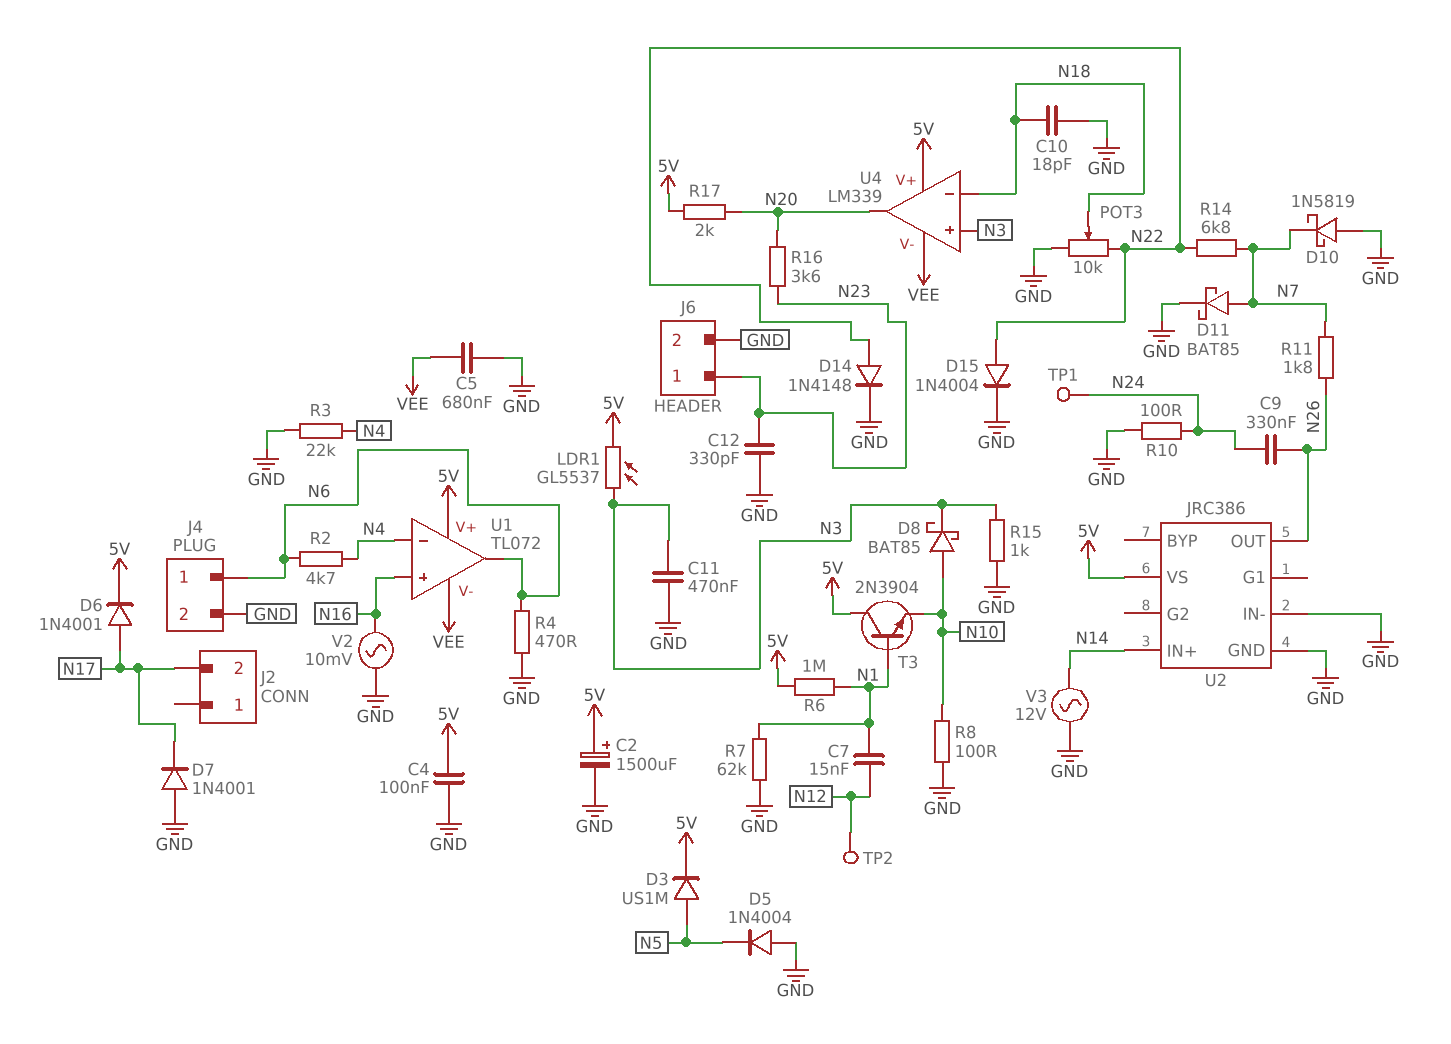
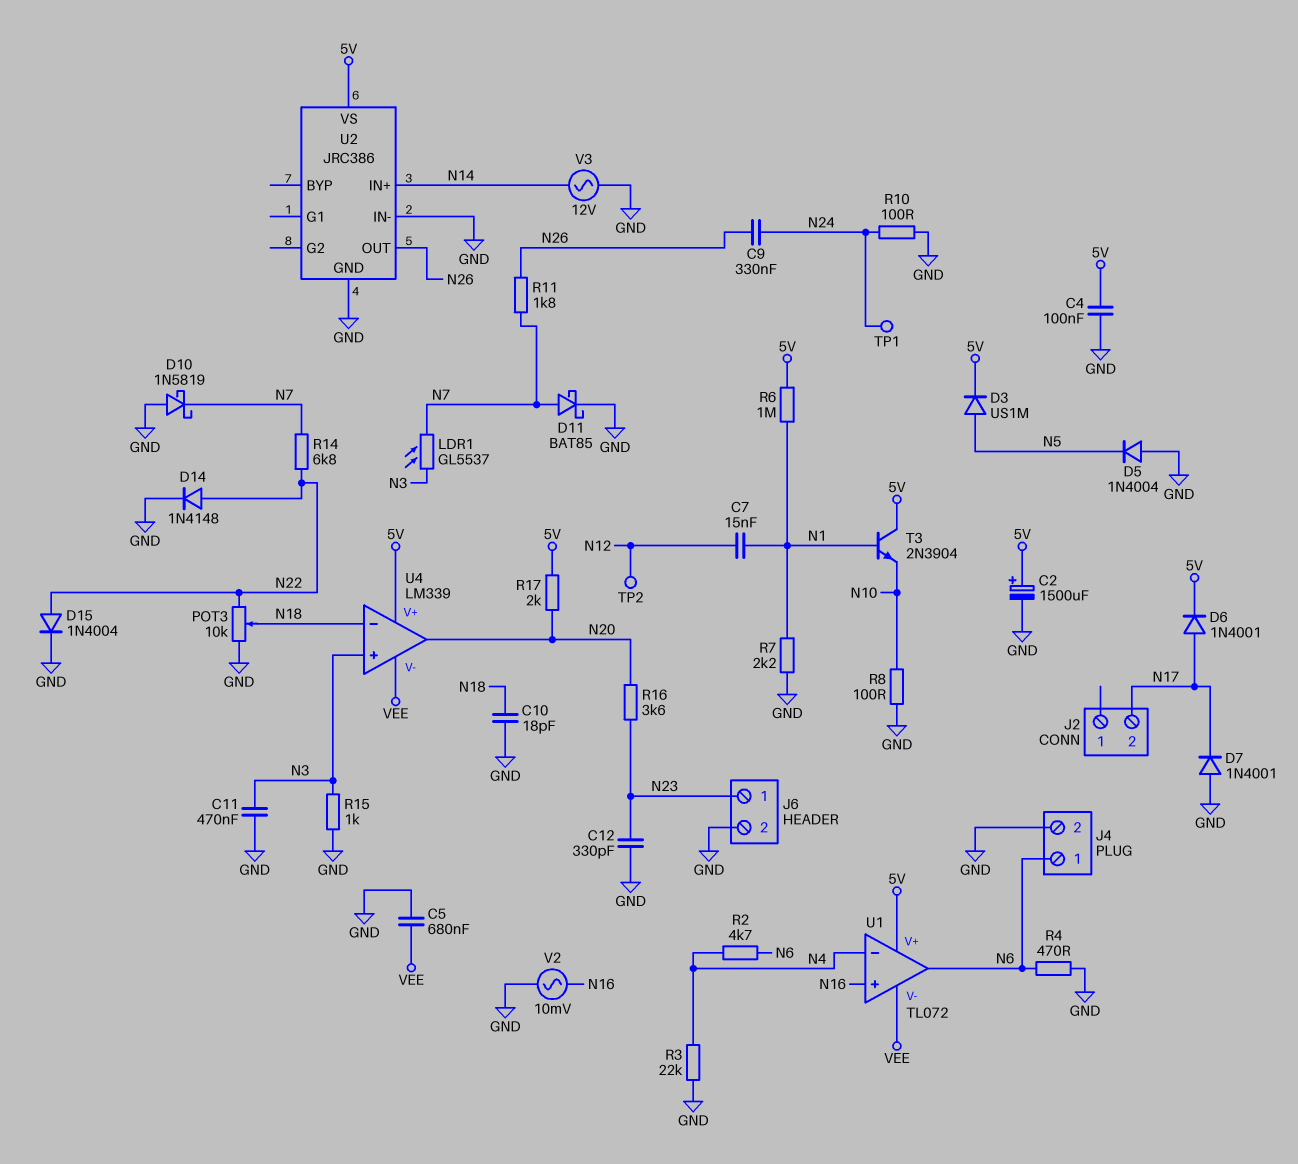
D8: schottky BAT85 (A N10, K N3) -> none
LDR1: GL5537 (5V, N3) -> GL5537 (N3, N7)
R7: 62k (GND, N1) -> 2.2k (GND, N1)

